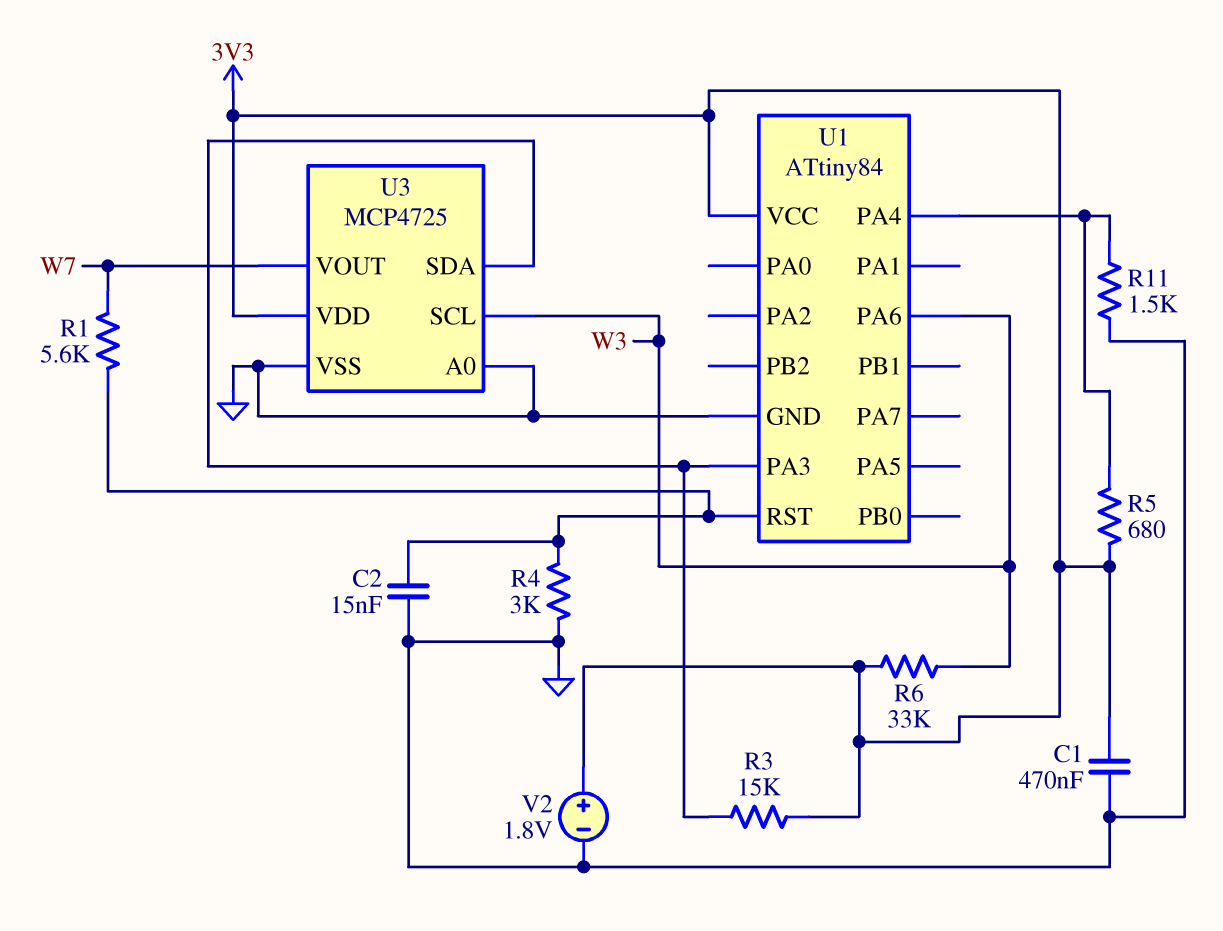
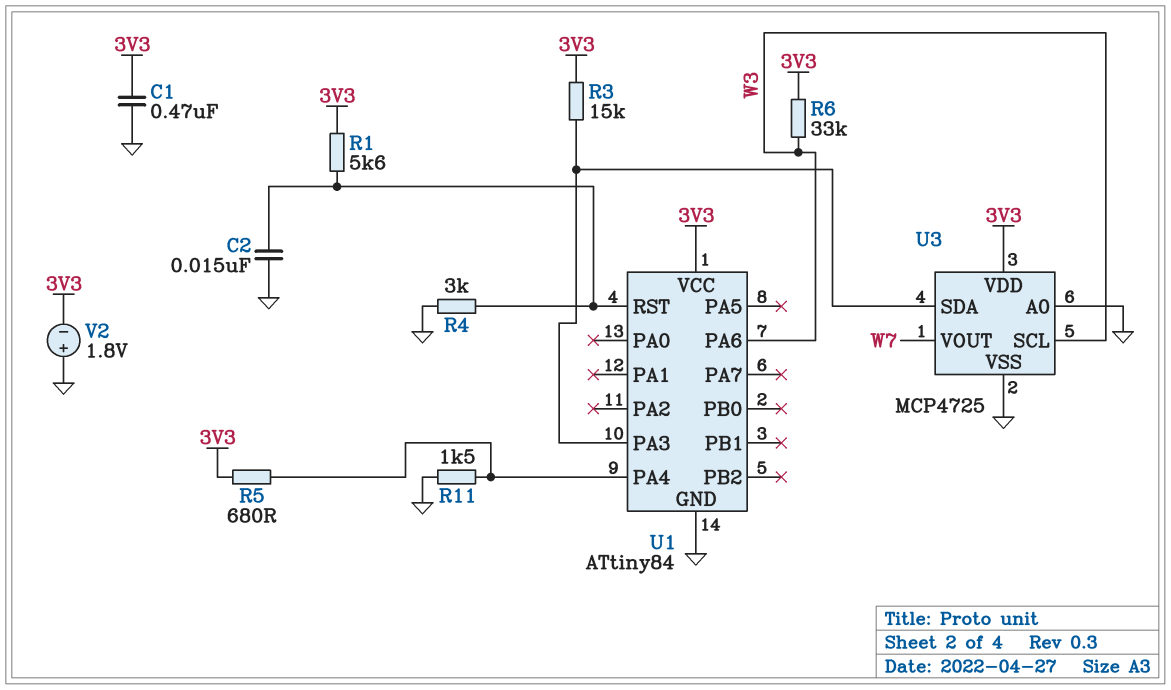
R1: 5.6k (U1/RST, W7) -> 5.6k (3V3, U1/RST)
V2: 1.8V (plus 3V3, minus GND) -> 1.8V (plus GND, minus 3V3)

